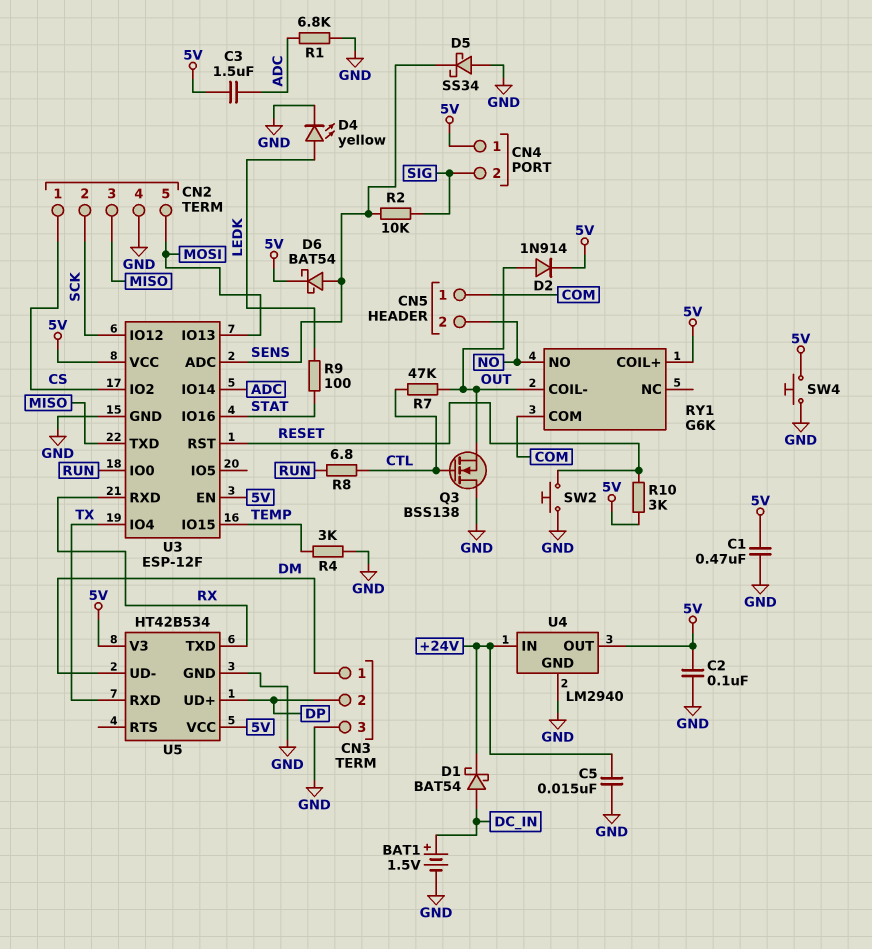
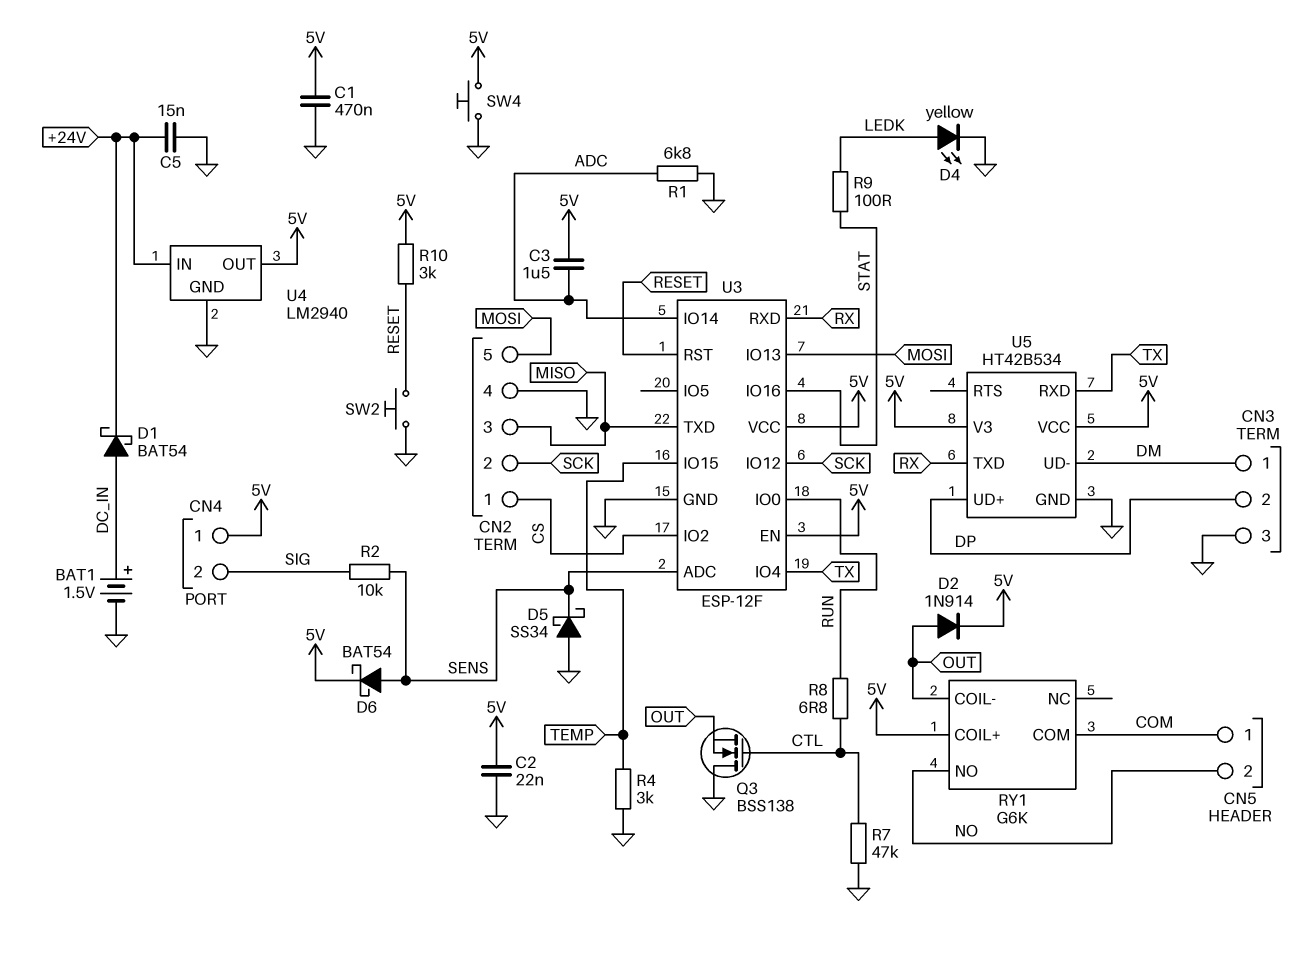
C2: 100nF (5V, GND) -> 22nF (5V, GND)
R7: 47k (CTL, OUT) -> 47k (CTL, GND)

